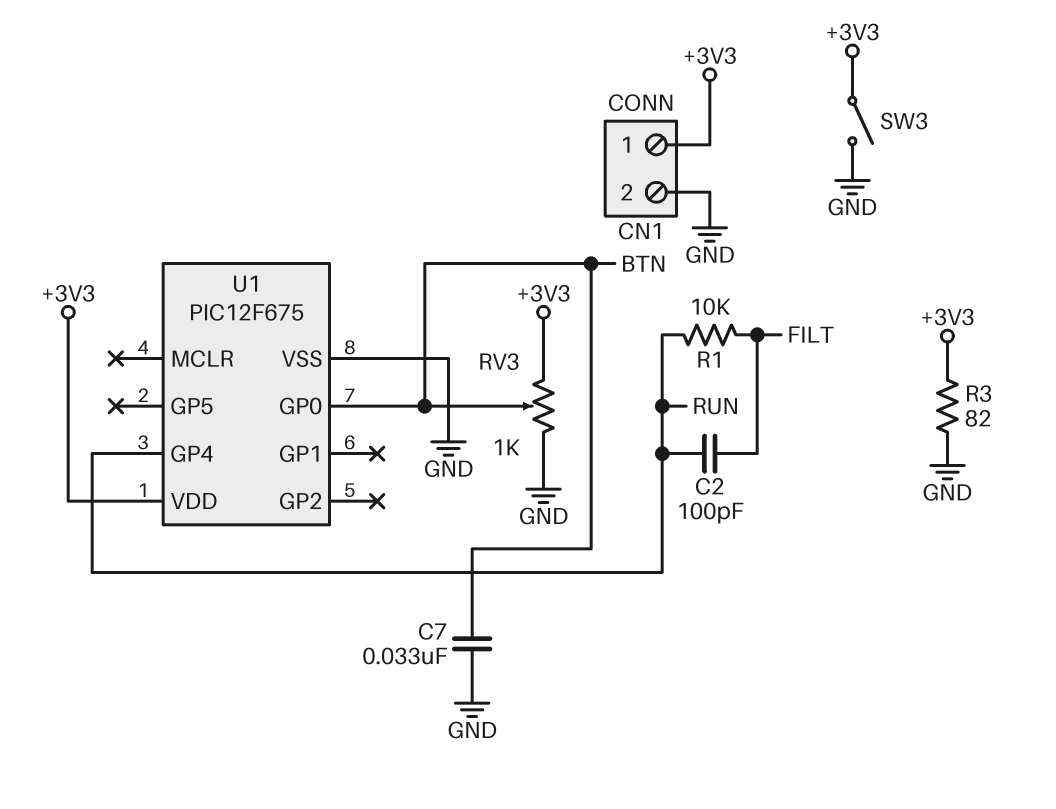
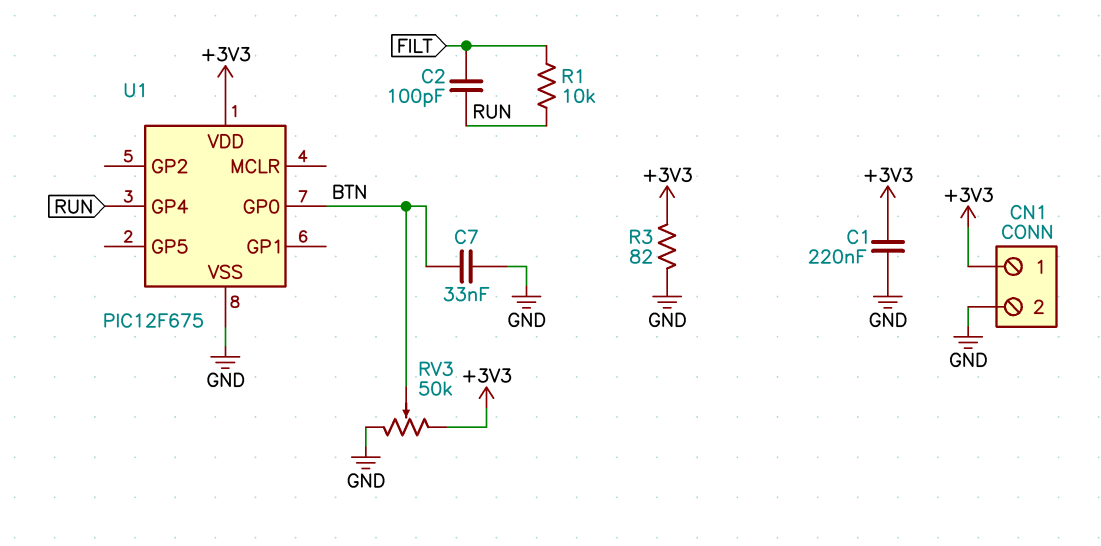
C1: none -> 220nF (+3V3, GND)
RV3: 1k (+3V3, GND, wiper BTN) -> 50k (+3V3, GND, wiper BTN)
SW3: switch (+3V3, GND) -> none

